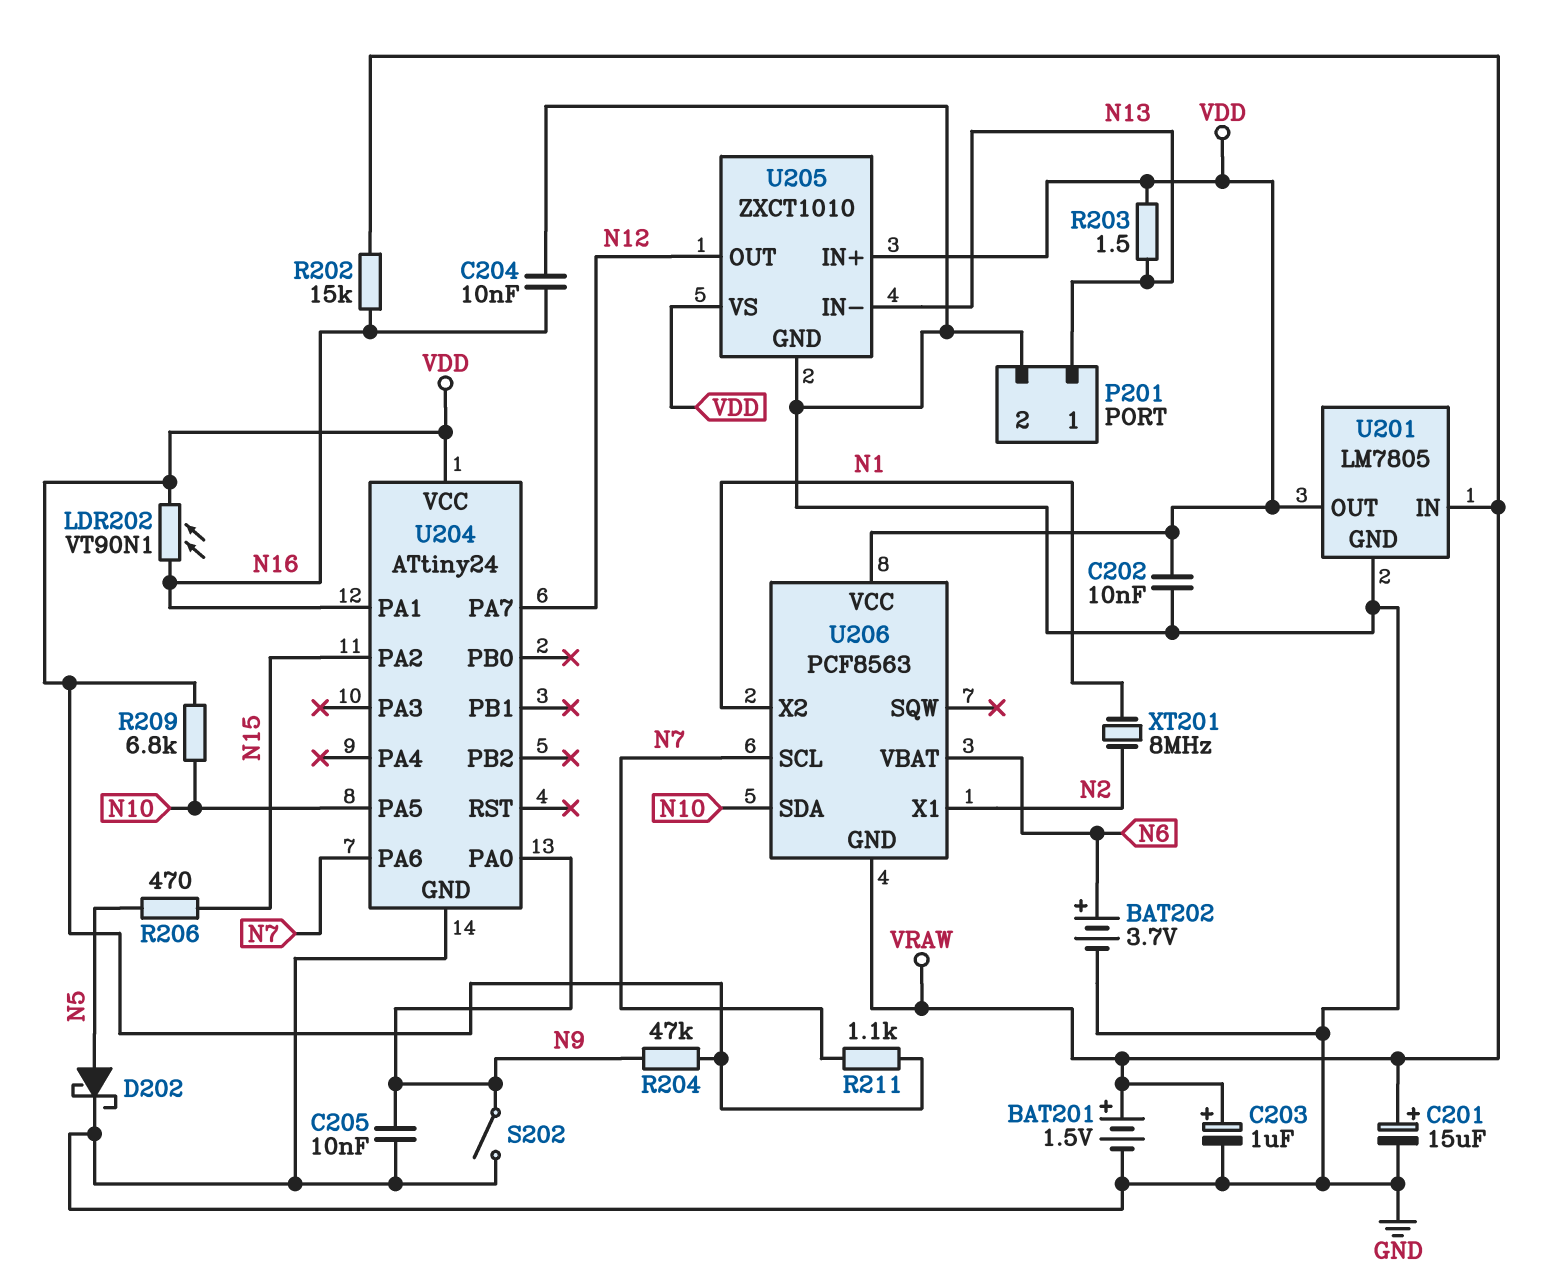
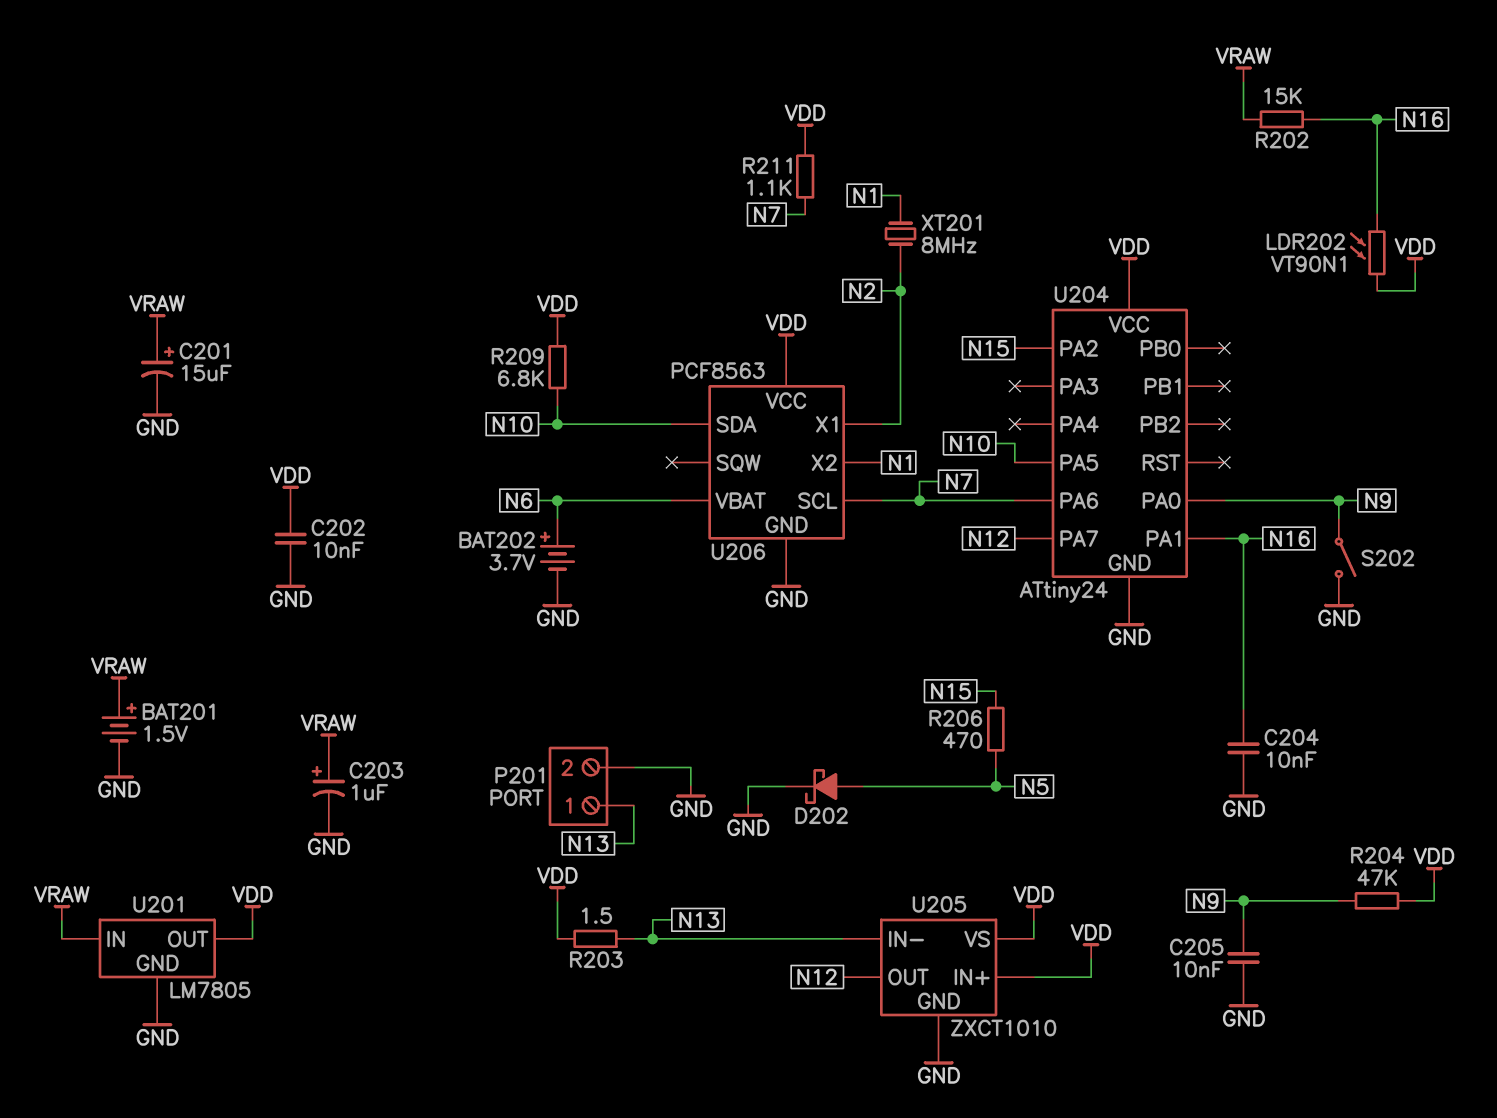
U206 pin GND: VRAW -> GND

